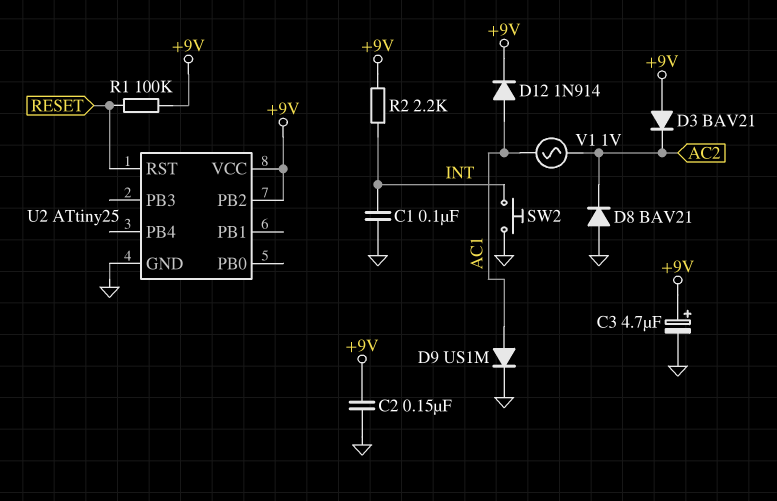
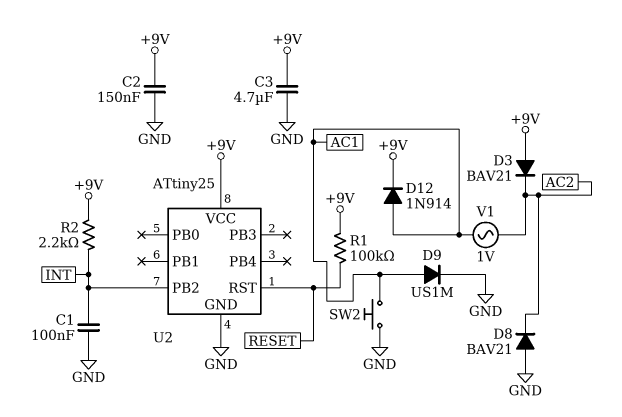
C3: 4.7uF (plus +9V, minus GND) -> 4.7uF (+9V, GND)
SW2: button (GND, INT) -> button (AC1, GND)
U2 pin PB2: +9V -> INT

